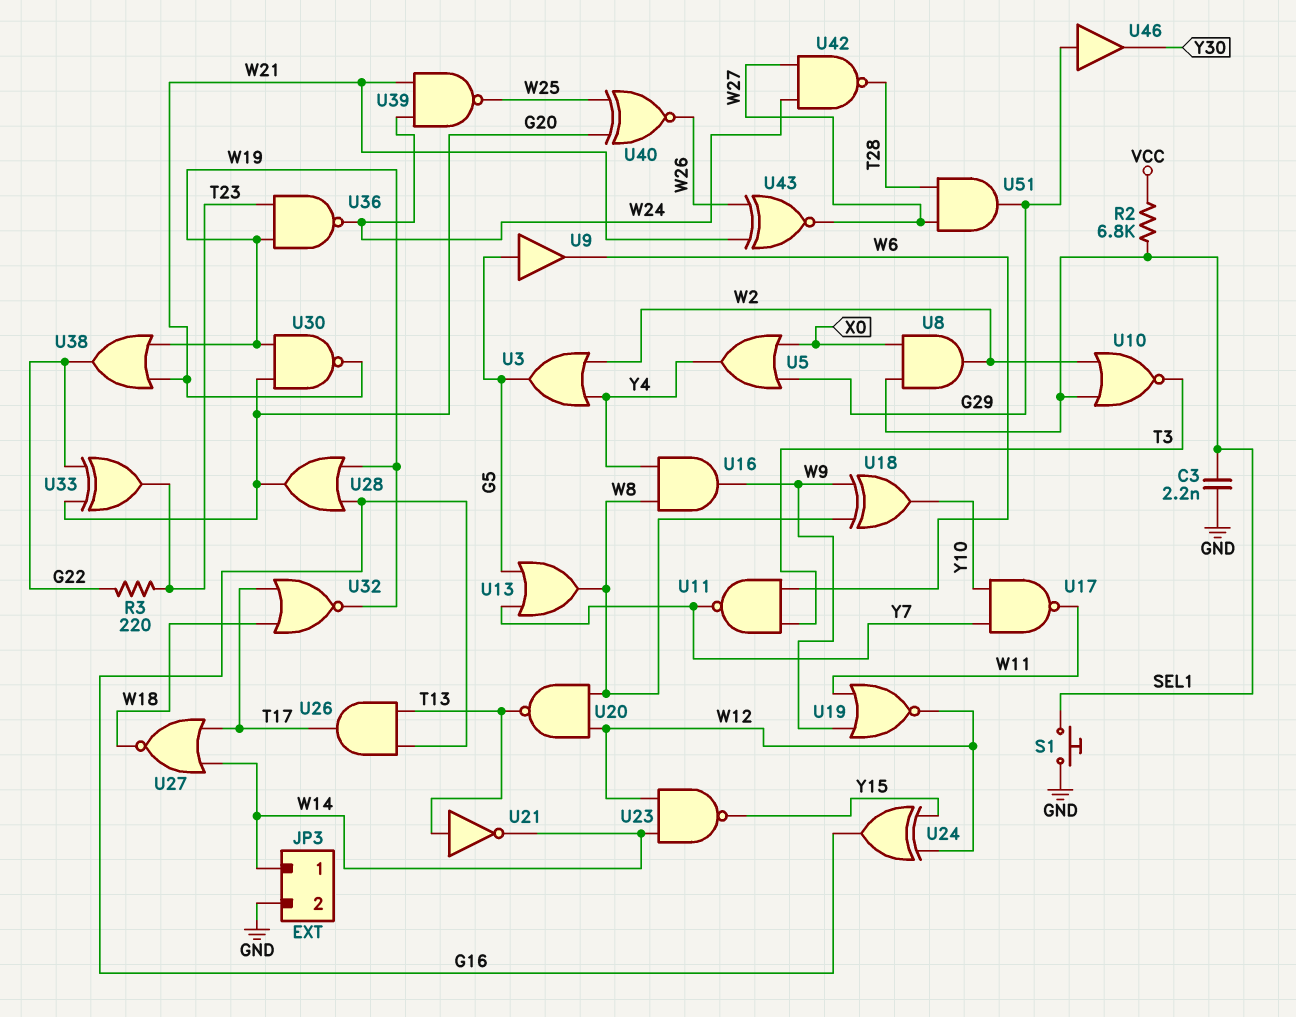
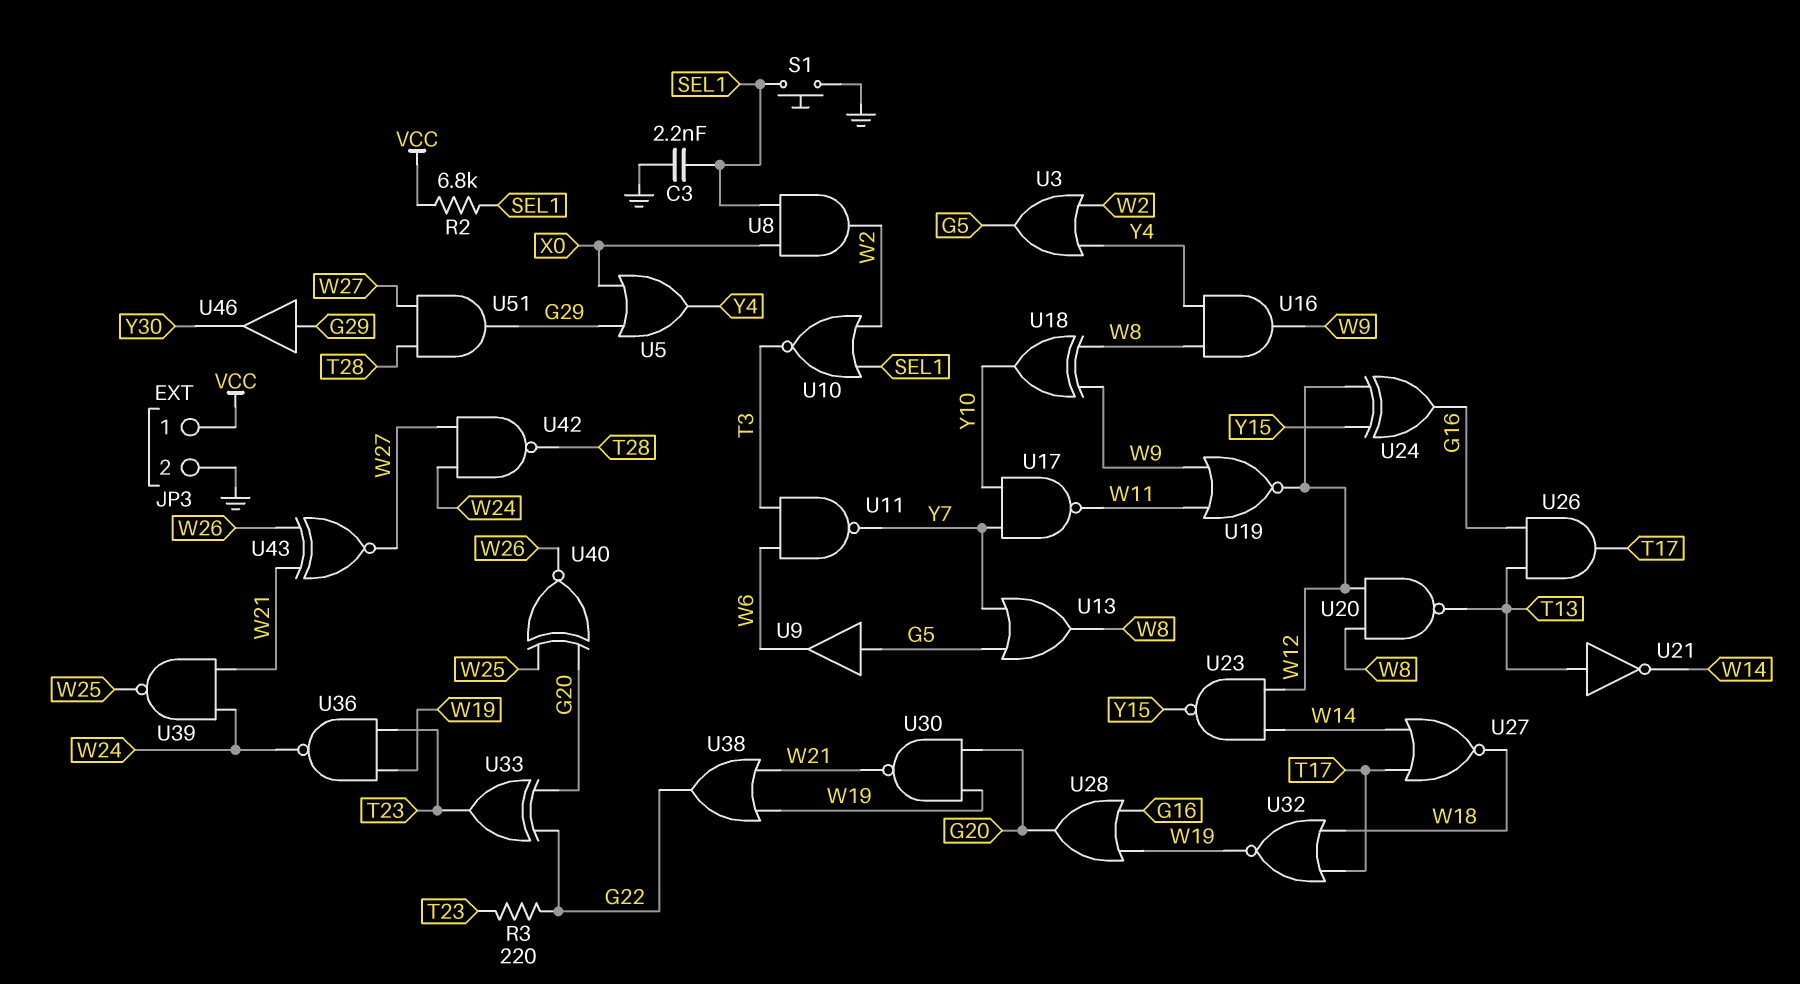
JP3 pin 1: W14 -> VCC

